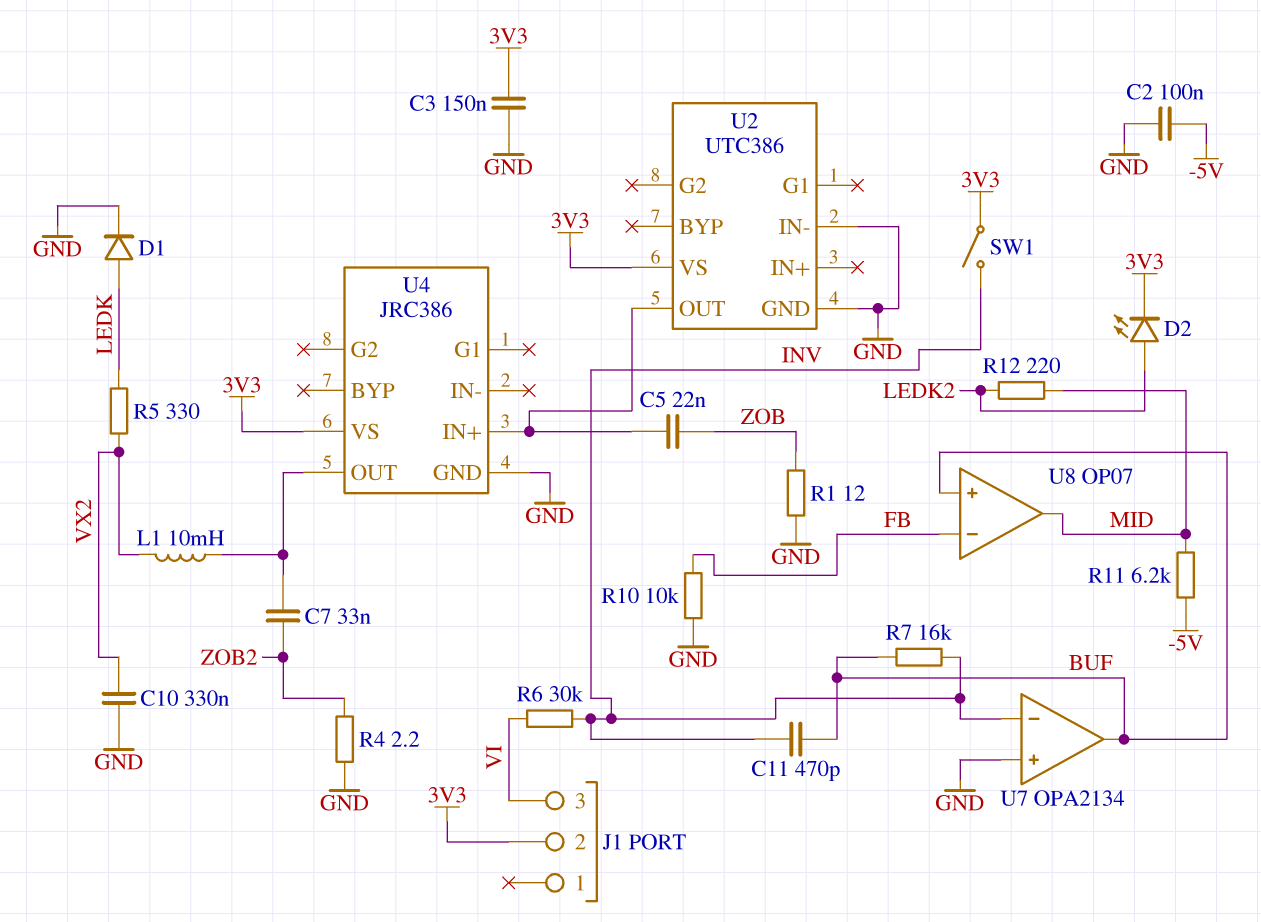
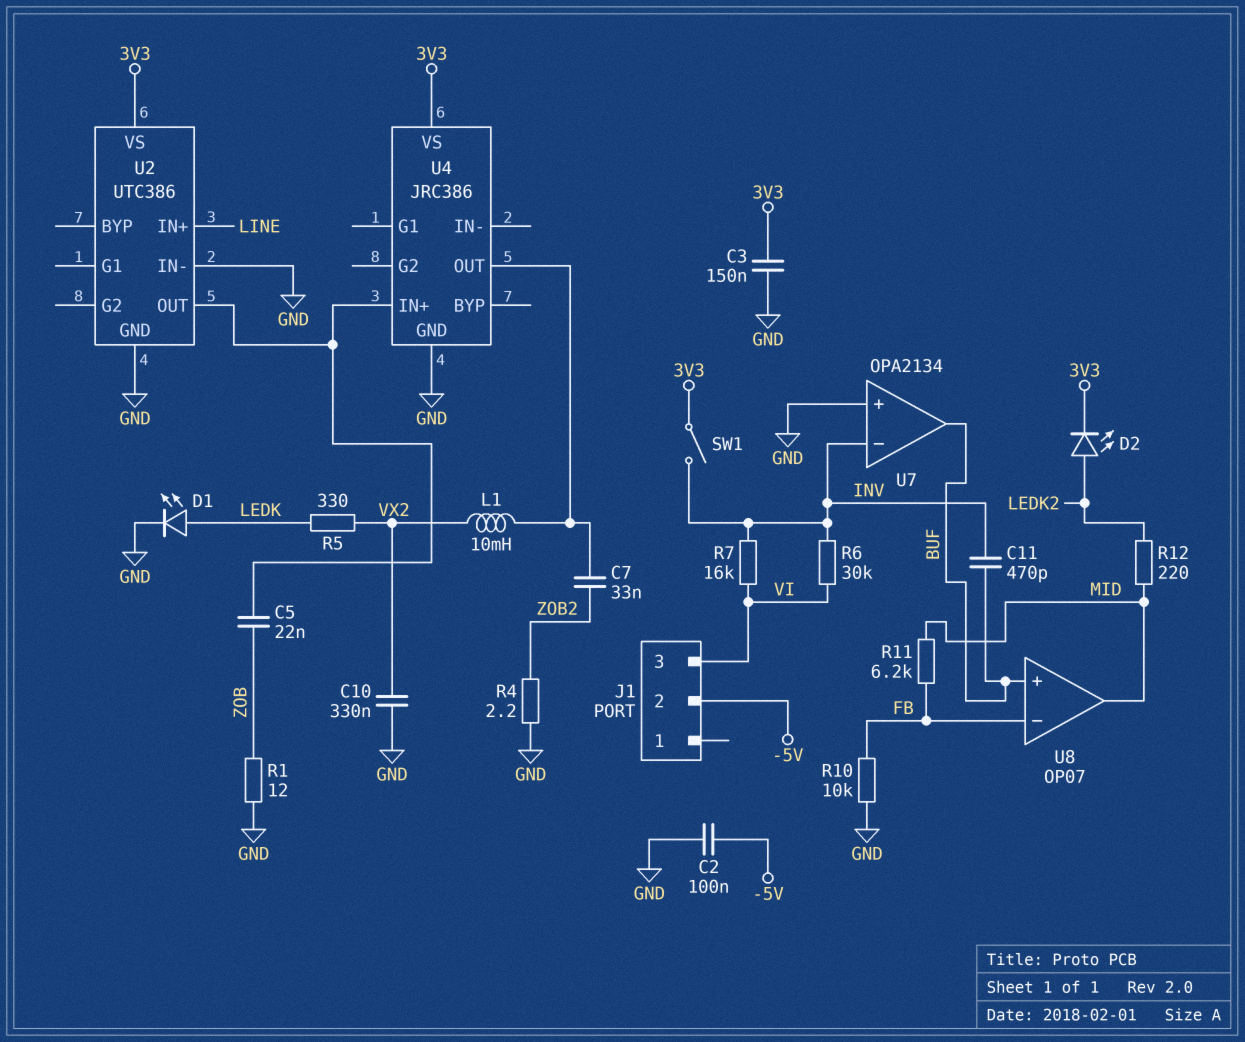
D1: diode (A LEDK, K GND) -> LED (A LEDK, K GND)
J1 pin 2: 3V3 -> -5V
R7: 16k (BUF, INV) -> 16k (INV, VI)
R11: 6.2k (-5V, MID) -> 6.2k (FB, MID)
U2 pin IN+: none -> LINE

